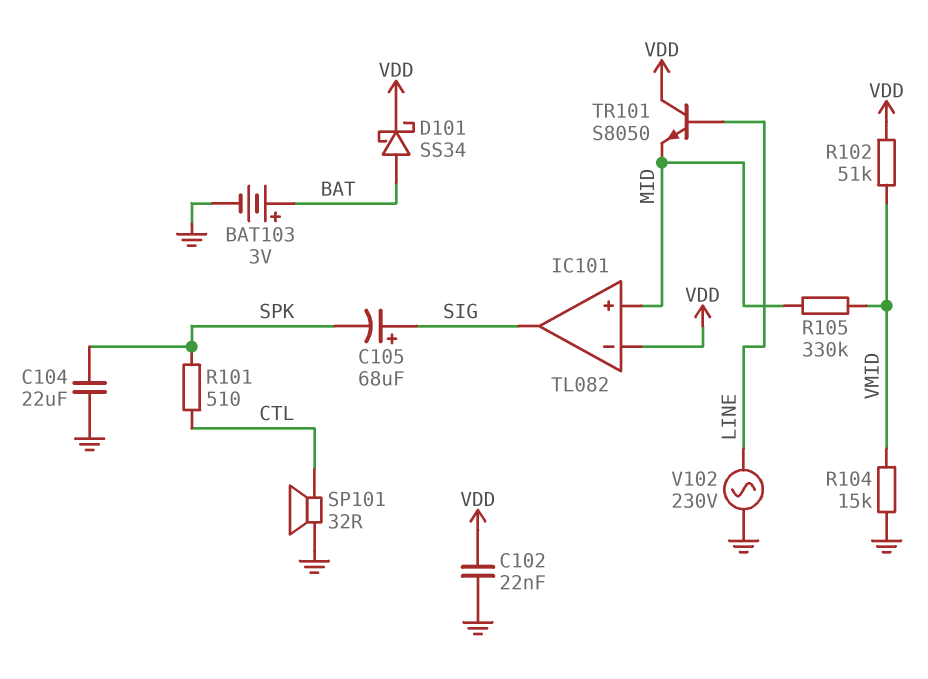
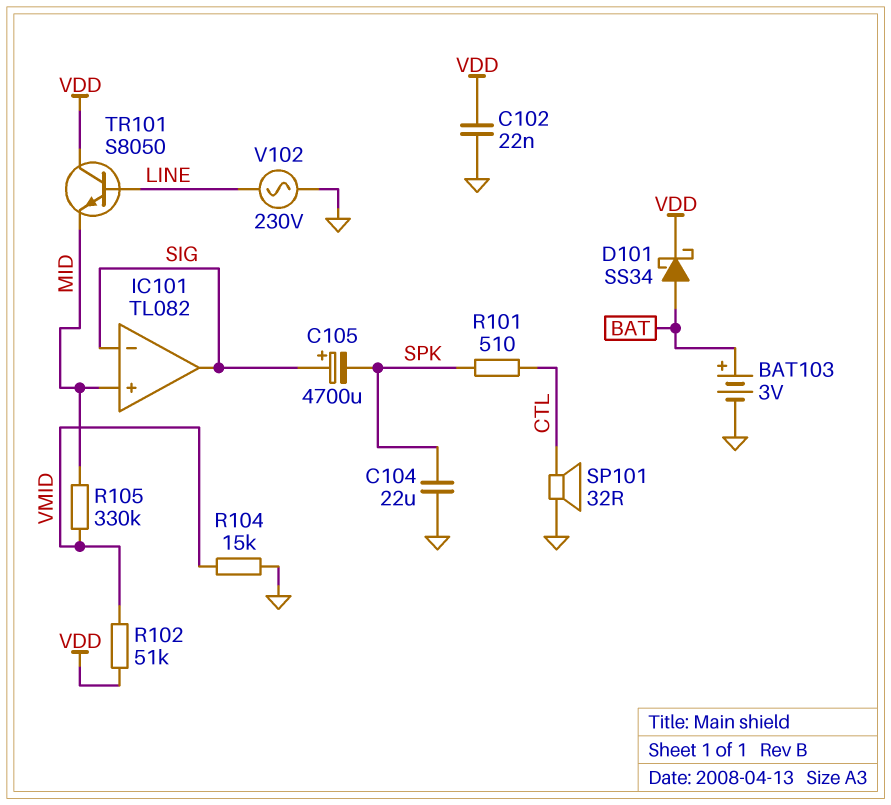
C105: 68uF (plus SIG, minus SPK) -> 4700uF (plus SIG, minus SPK)
IC101 pin in-: VDD -> SIG

